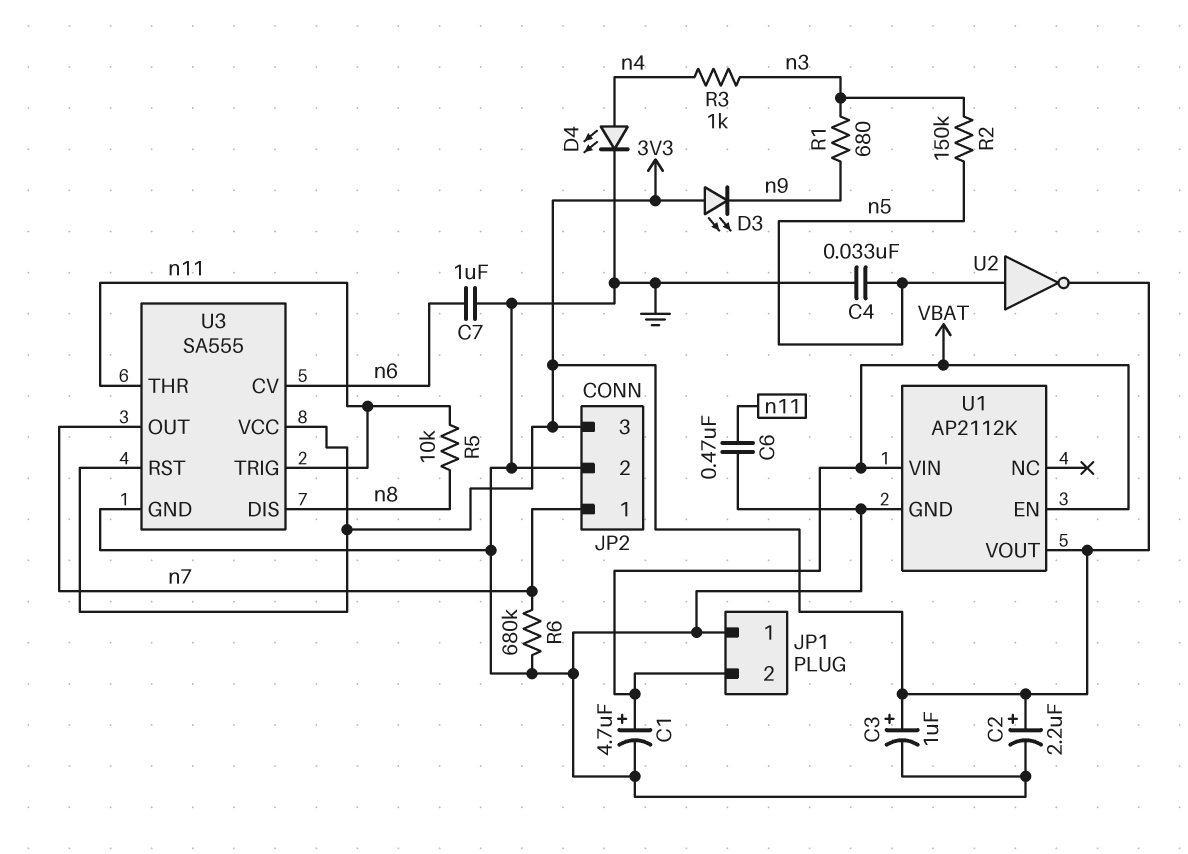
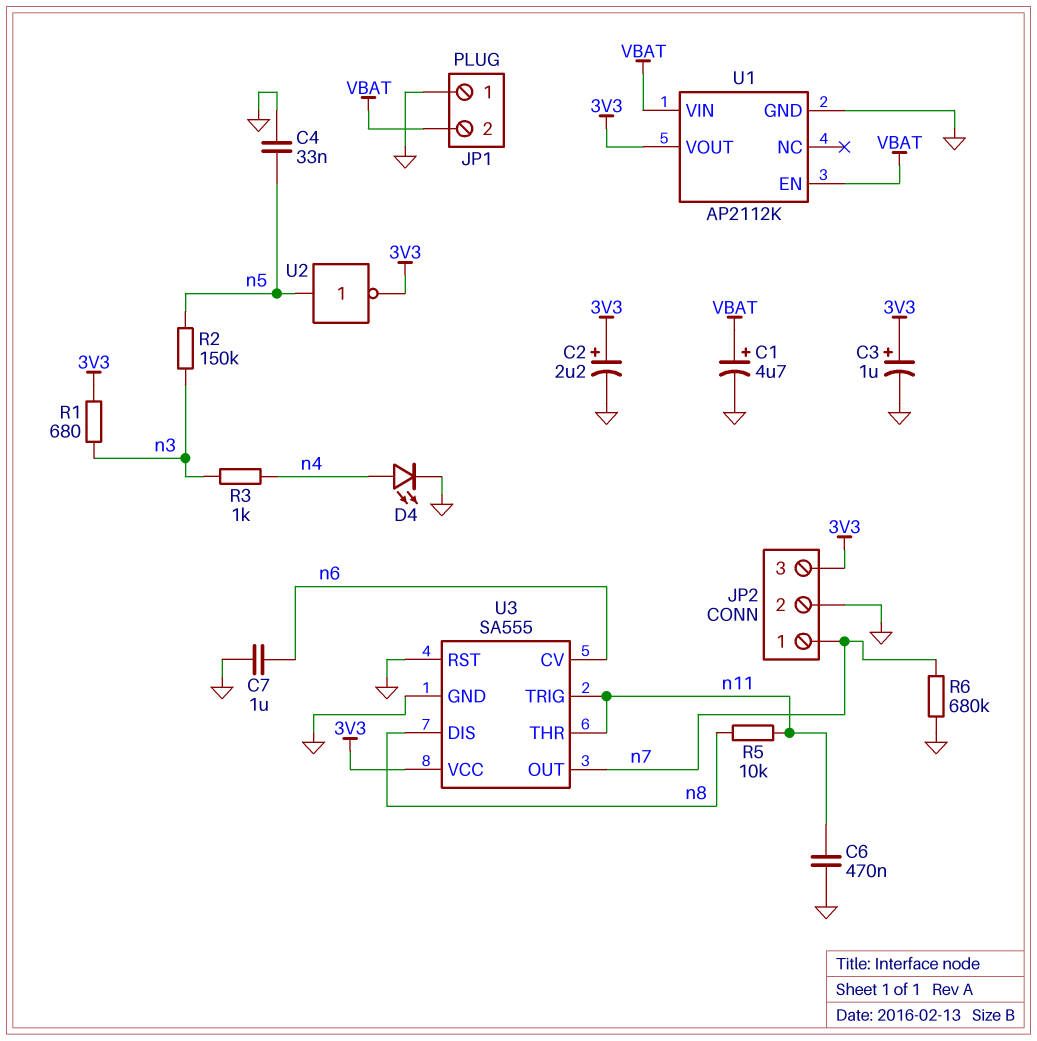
D3: LED (A 3V3, K n9) -> none
R1: 680 (n3, n9) -> 680 (3V3, n3)
U3 pin RST: 3V3 -> GND

